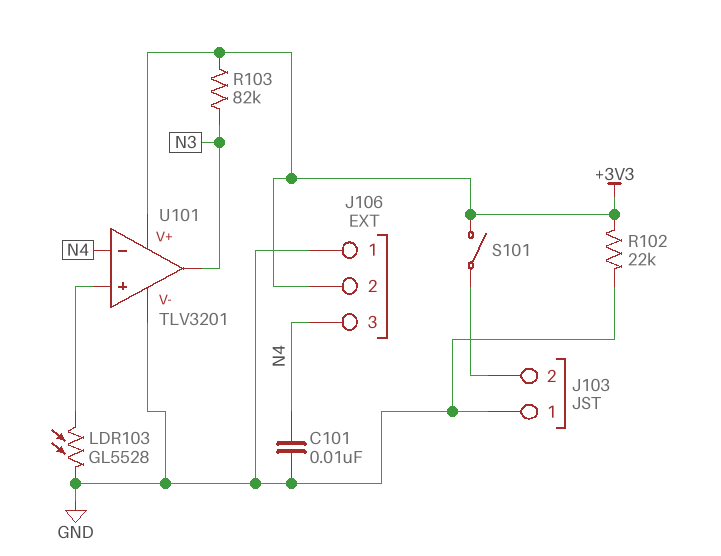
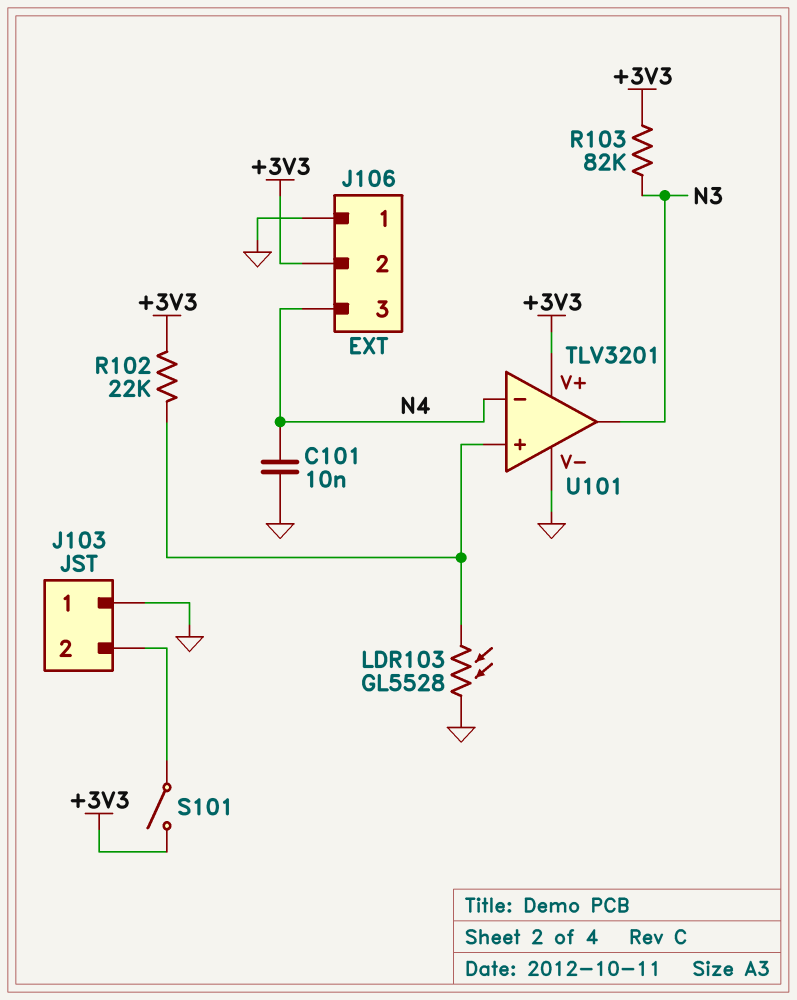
R102: 22k (+3V3, GND) -> 22k (+3V3, U101/in+)

